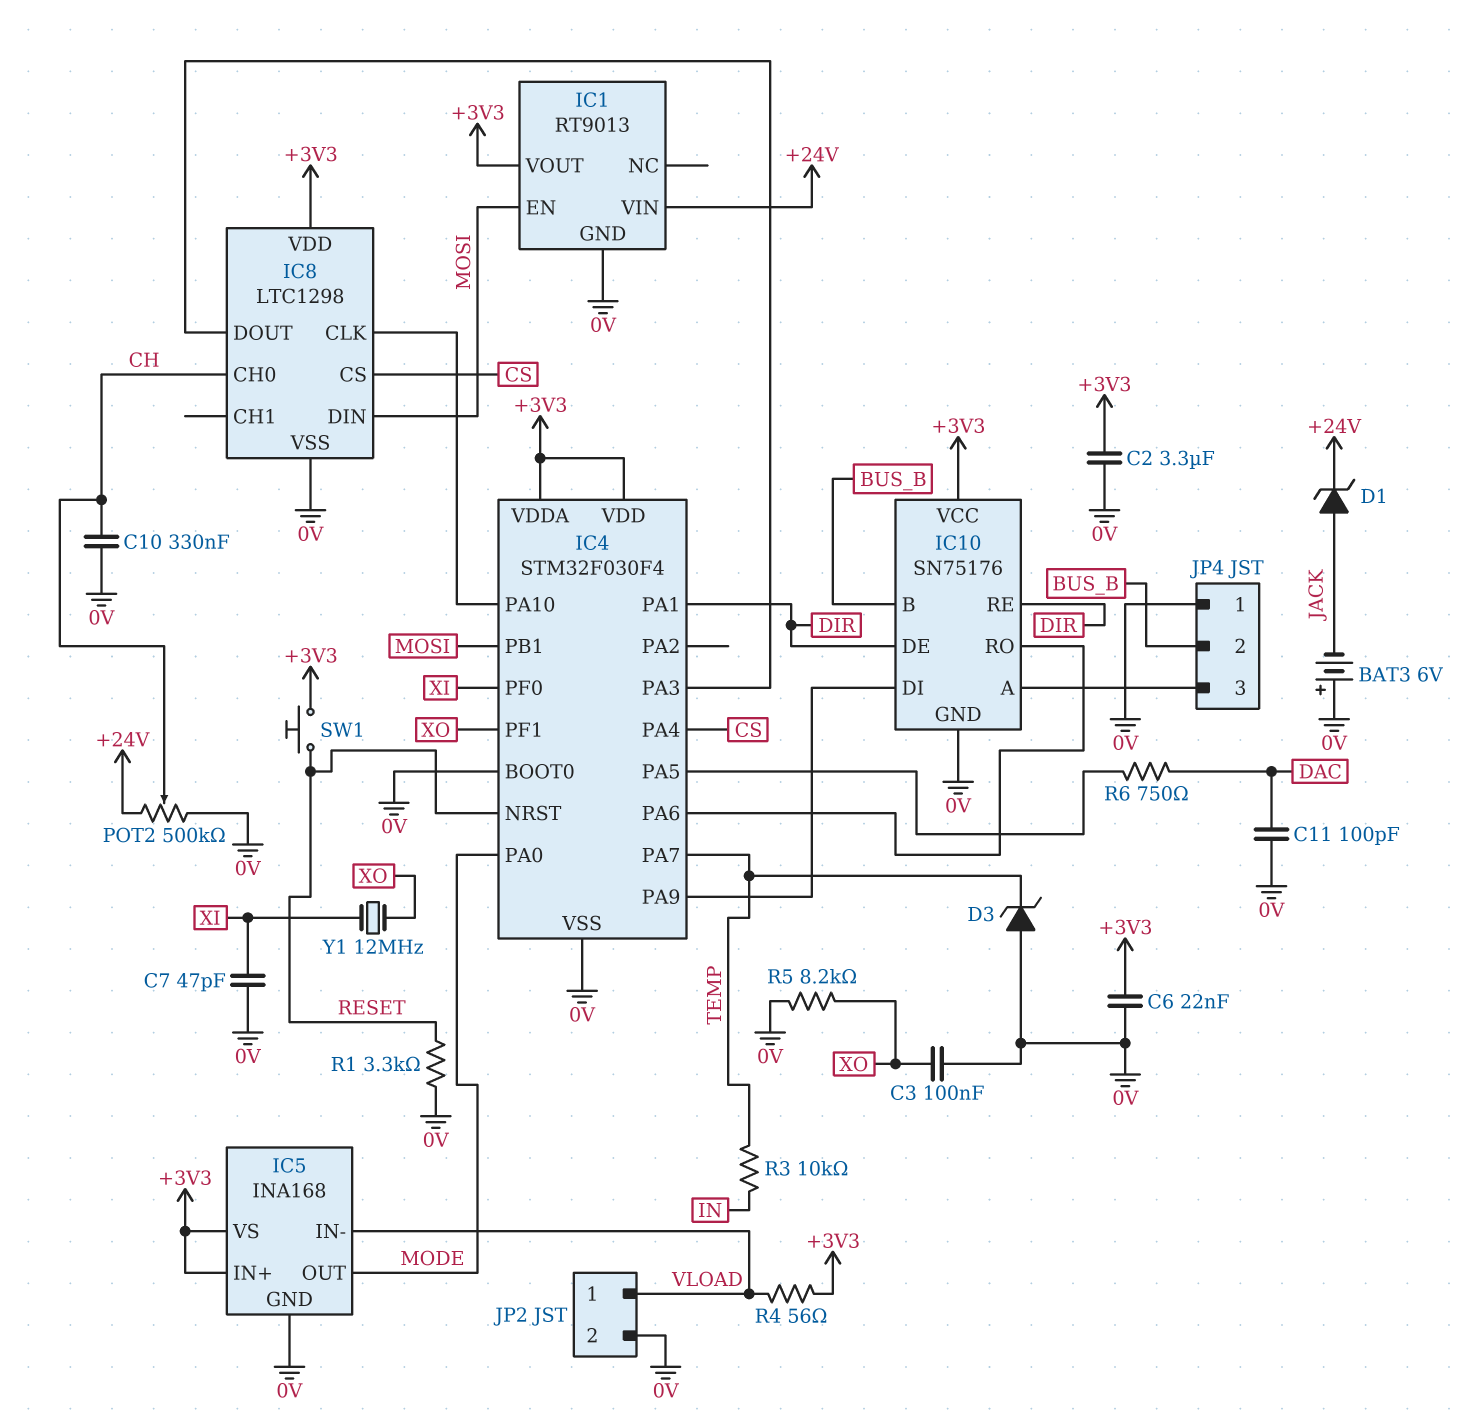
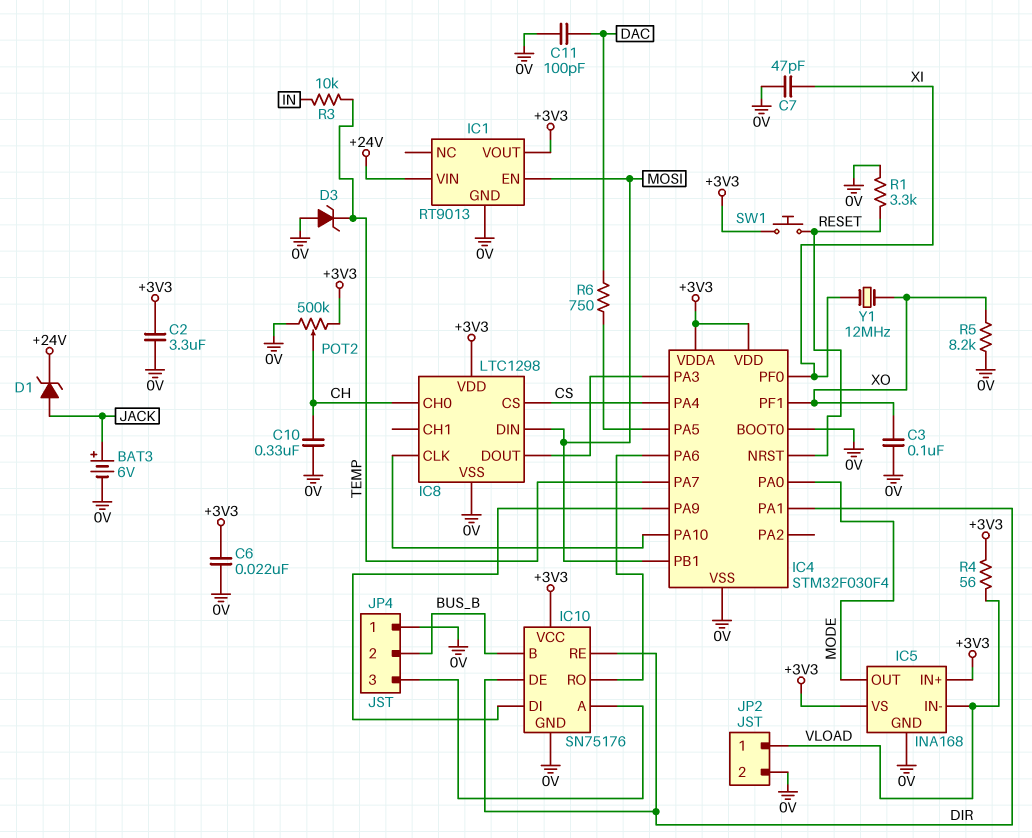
BAT3: 6V (plus 0V, minus JACK) -> 6V (plus JACK, minus 0V)
POT2: 500k (+24V, 0V, wiper CH) -> 500k (+3V3, 0V, wiper CH)

